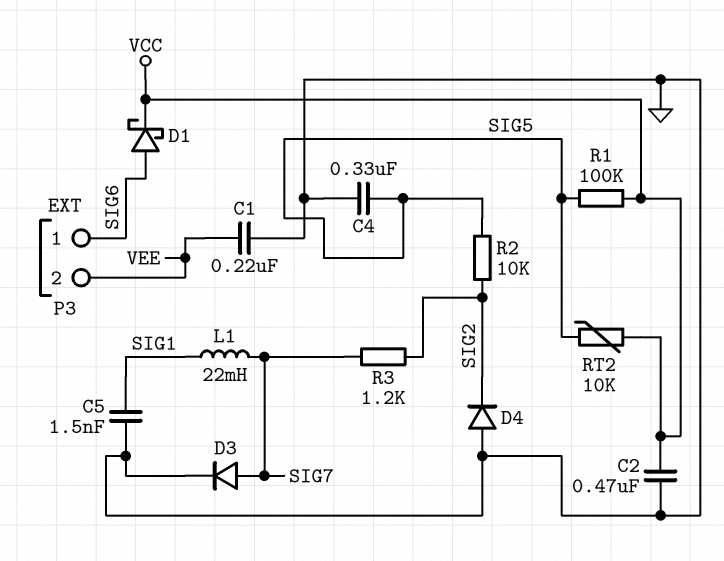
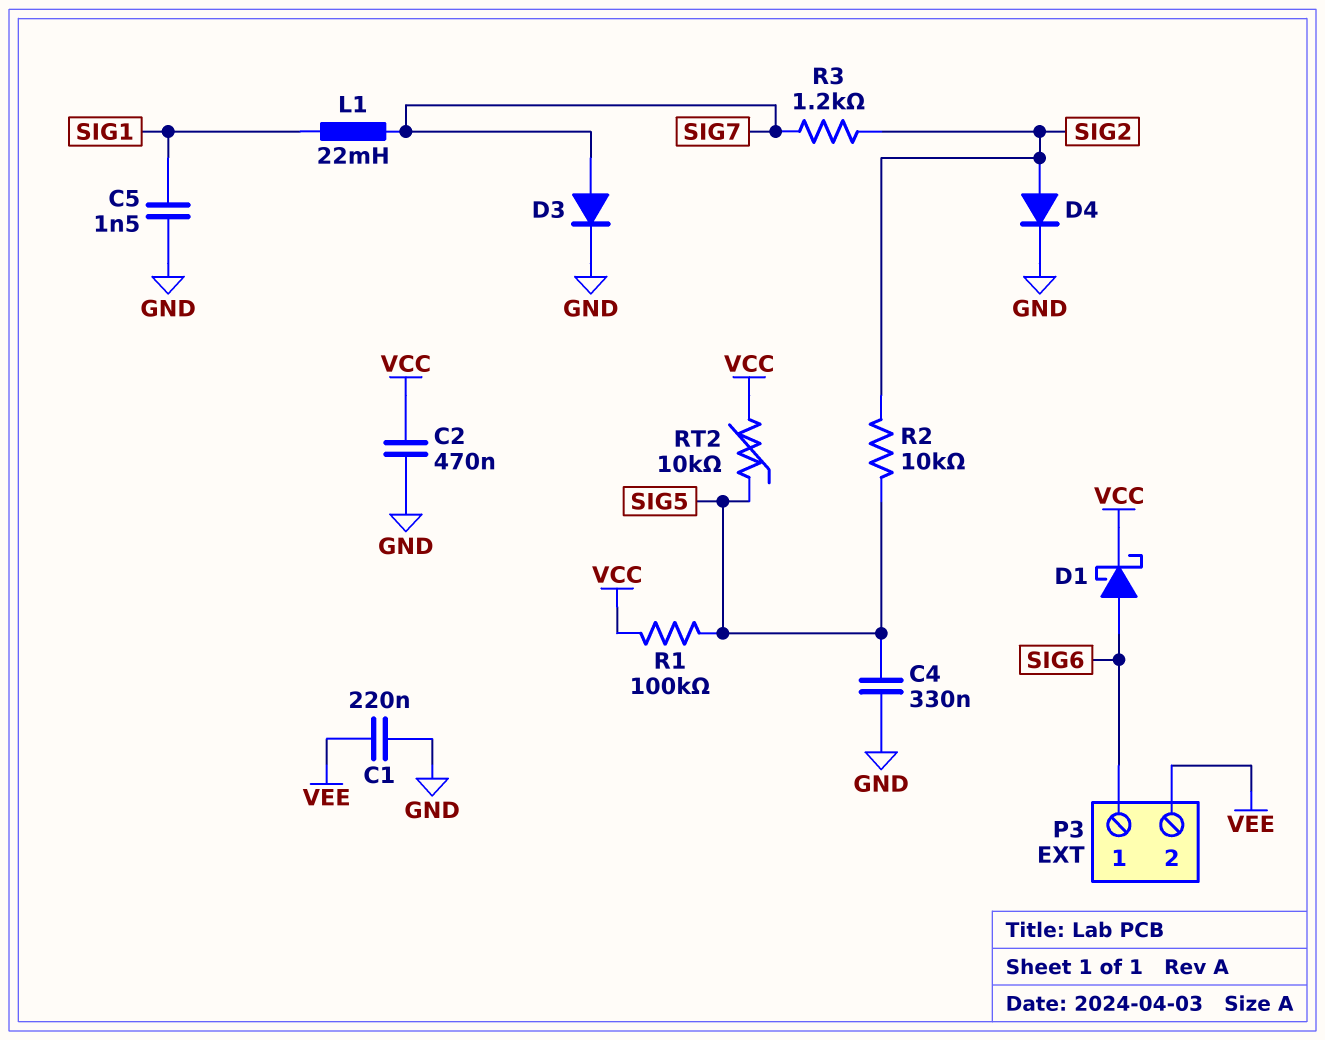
D4: diode (A GND, K SIG2) -> diode (A SIG2, K GND)

